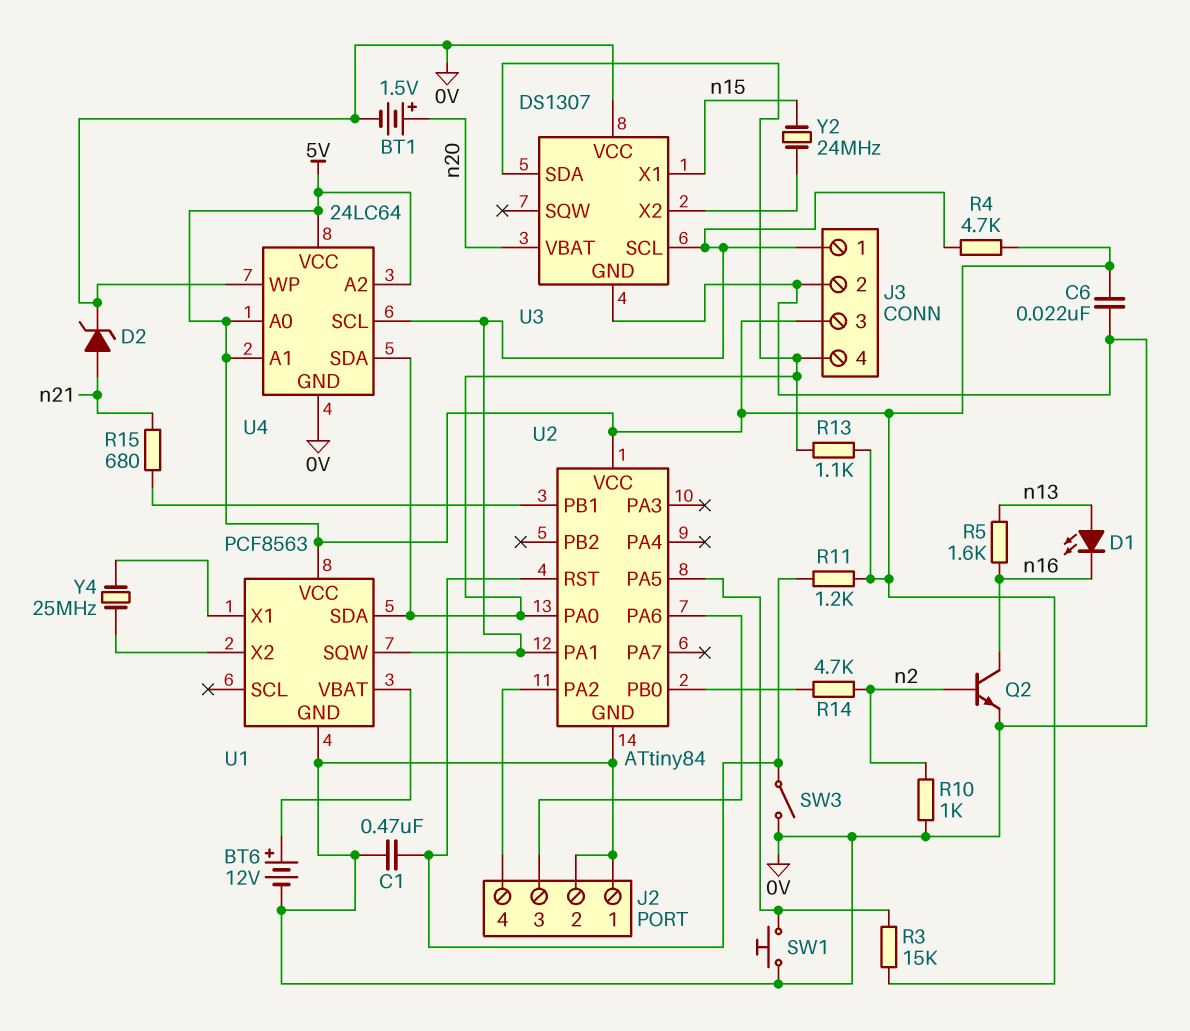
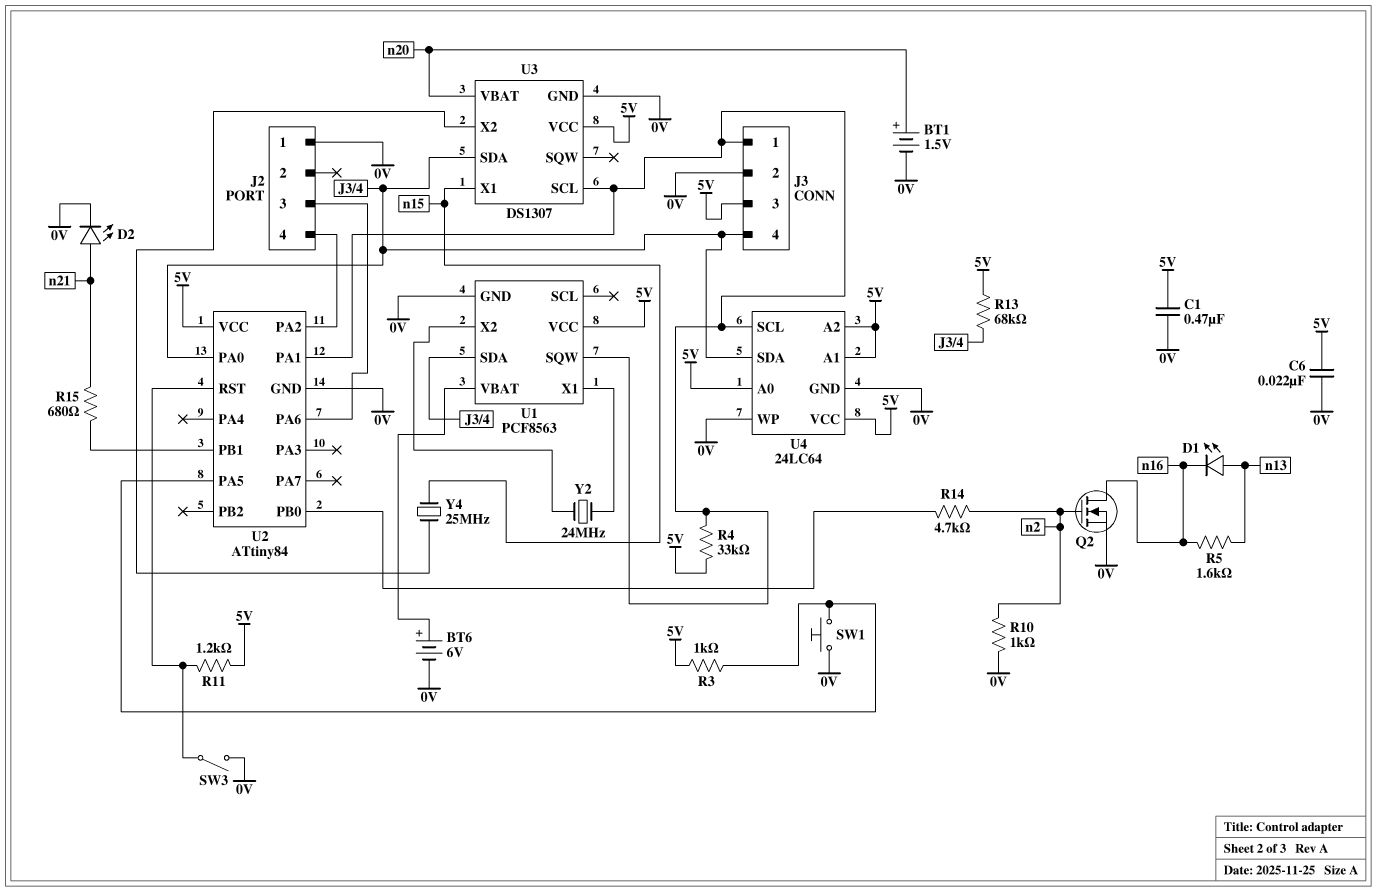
BT6: 12V (plus U1/VBAT, minus 0V) -> 6V (plus U1/VBAT, minus 0V)
C1: 470nF (0V, U2/RST) -> 470nF (0V, 5V)
D2: zener (A n21, K 0V) -> LED (A n21, K 0V)
J2 pin 2: 0V -> none
Q2: NPN (B n2, C n16, E 0V) -> NMOS (G n2, D n16, S 0V)
R3: 15k (5V, U2/PA5) -> 1k (5V, U2/PA5)
R4: 4.7k (5V, J3/1) -> 33k (5V, J3/1)
R13: 1.1k (5V, J3/4) -> 68k (5V, J3/4)
U3 pin VCC: 0V -> 5V
Y2: 24MHz (U3/X2, n15) -> 24MHz (U1/X1, U1/X2)
Y4: 25MHz (U1/X1, U1/X2) -> 25MHz (U3/X2, n15)

